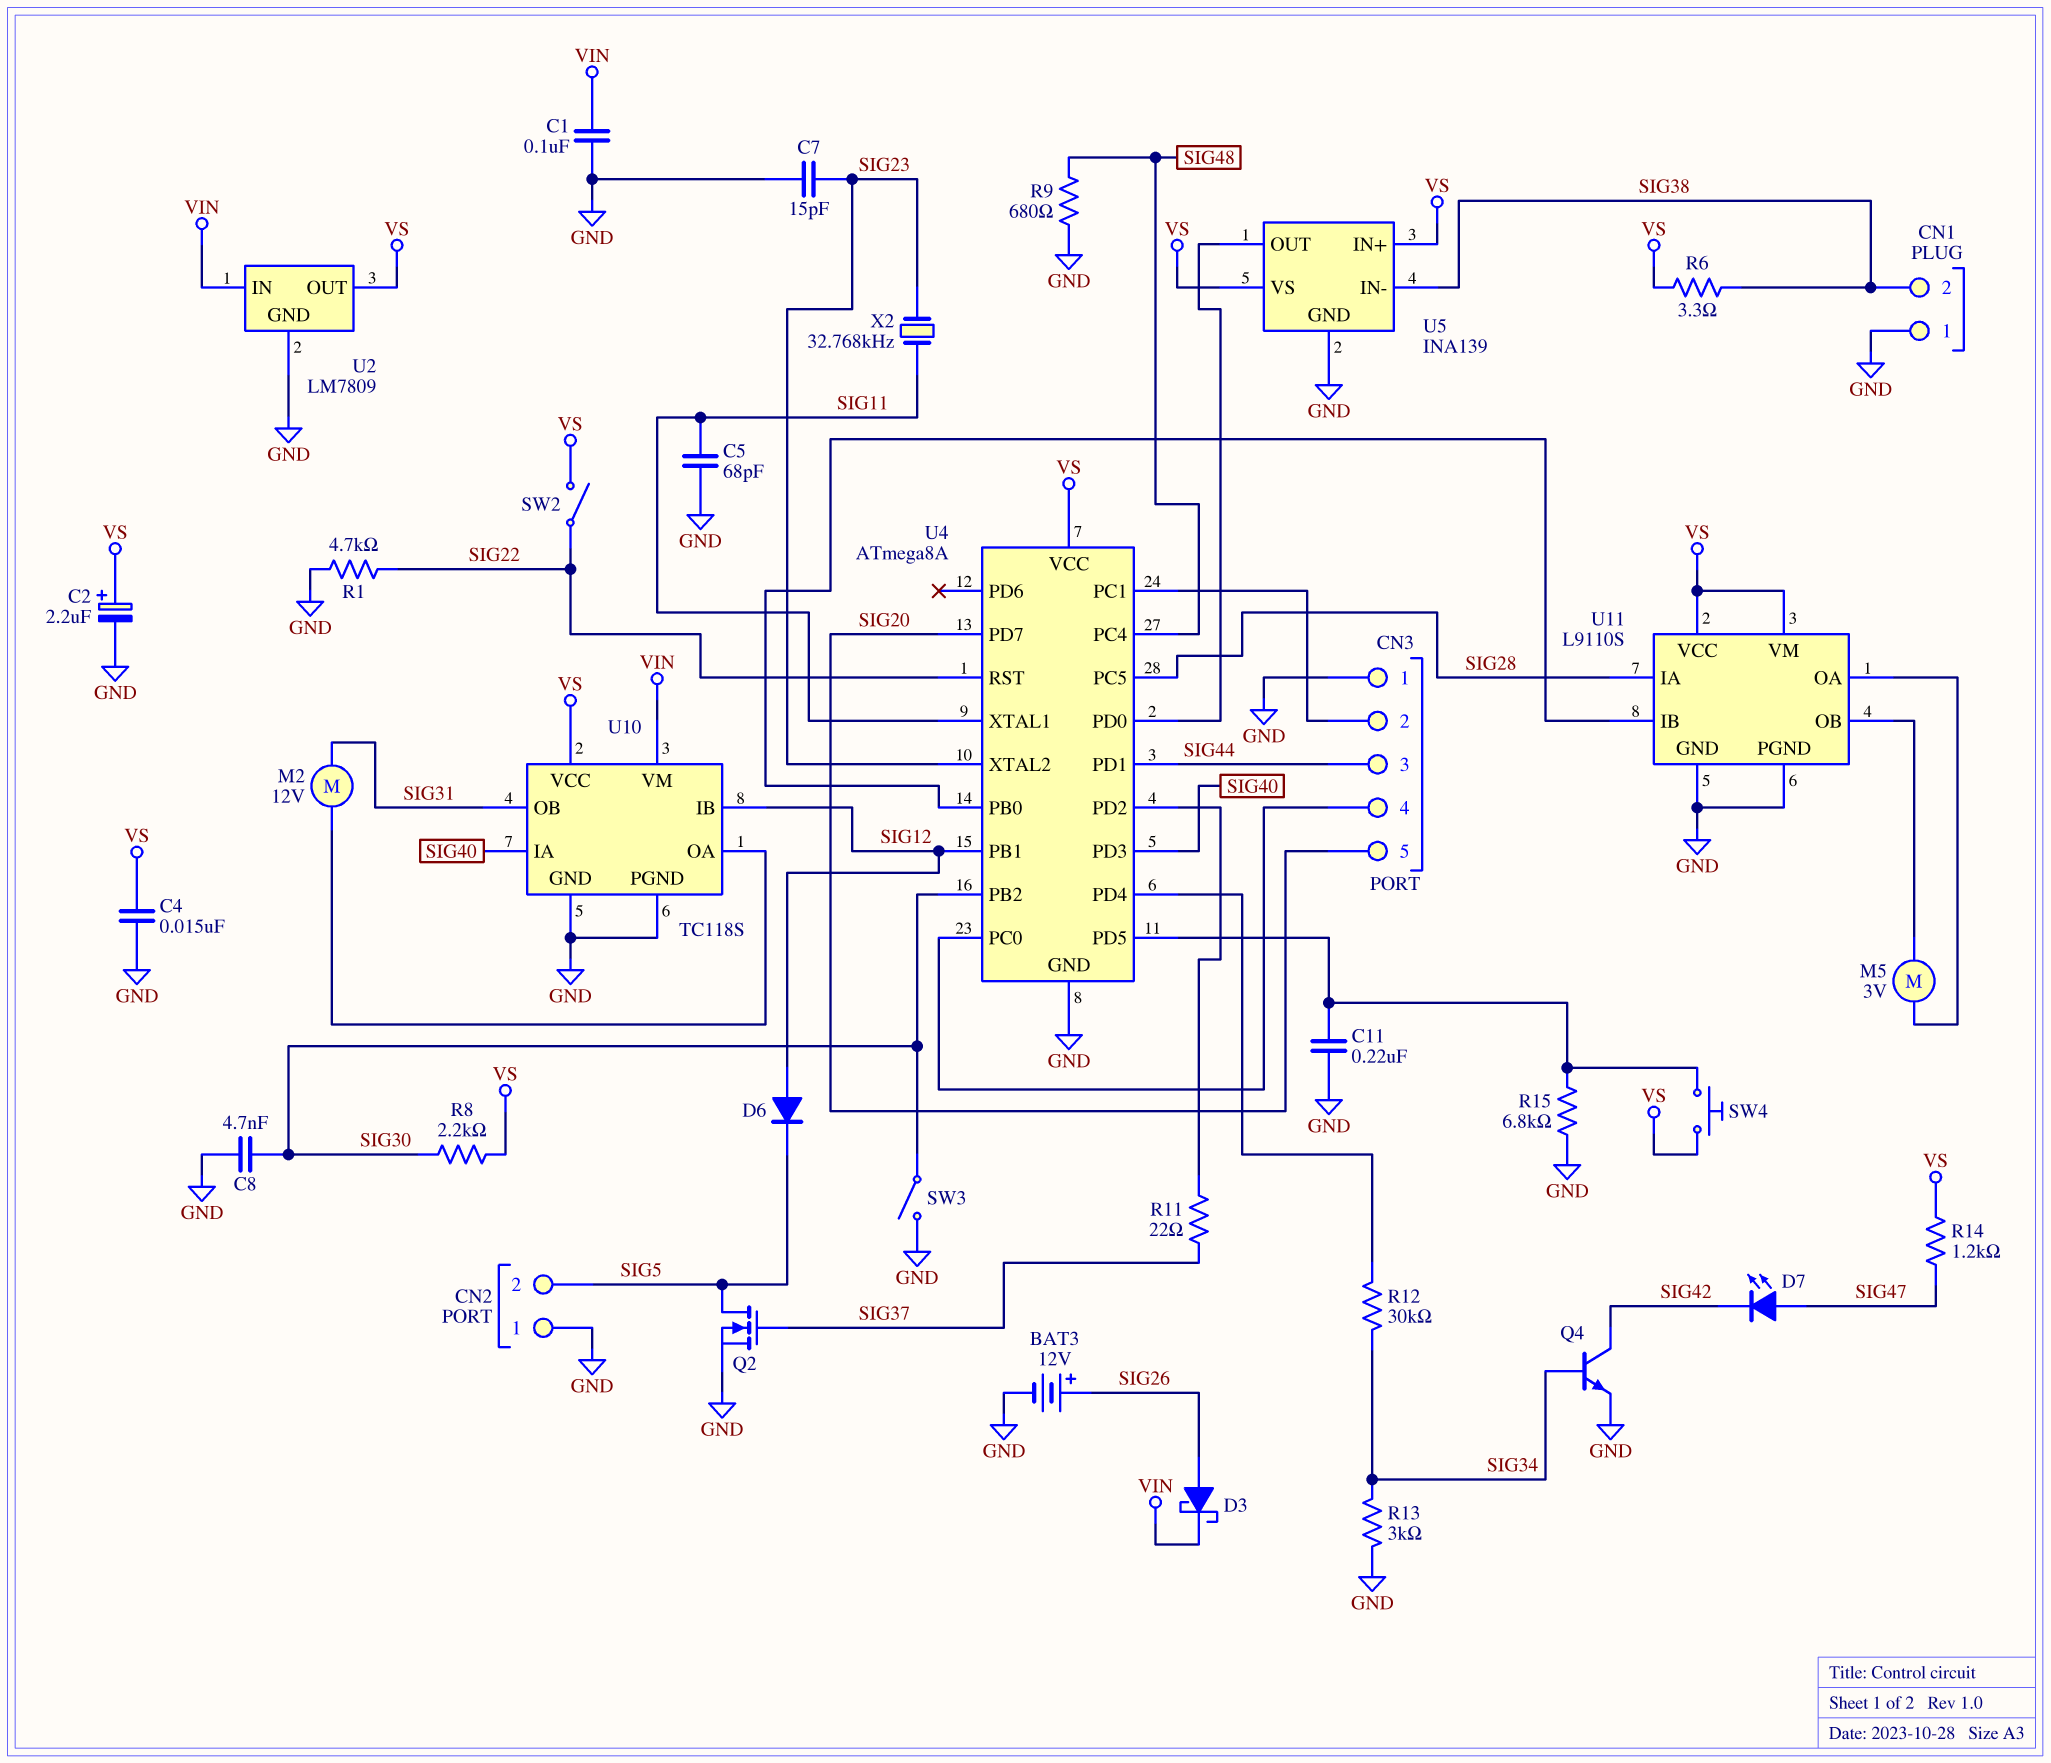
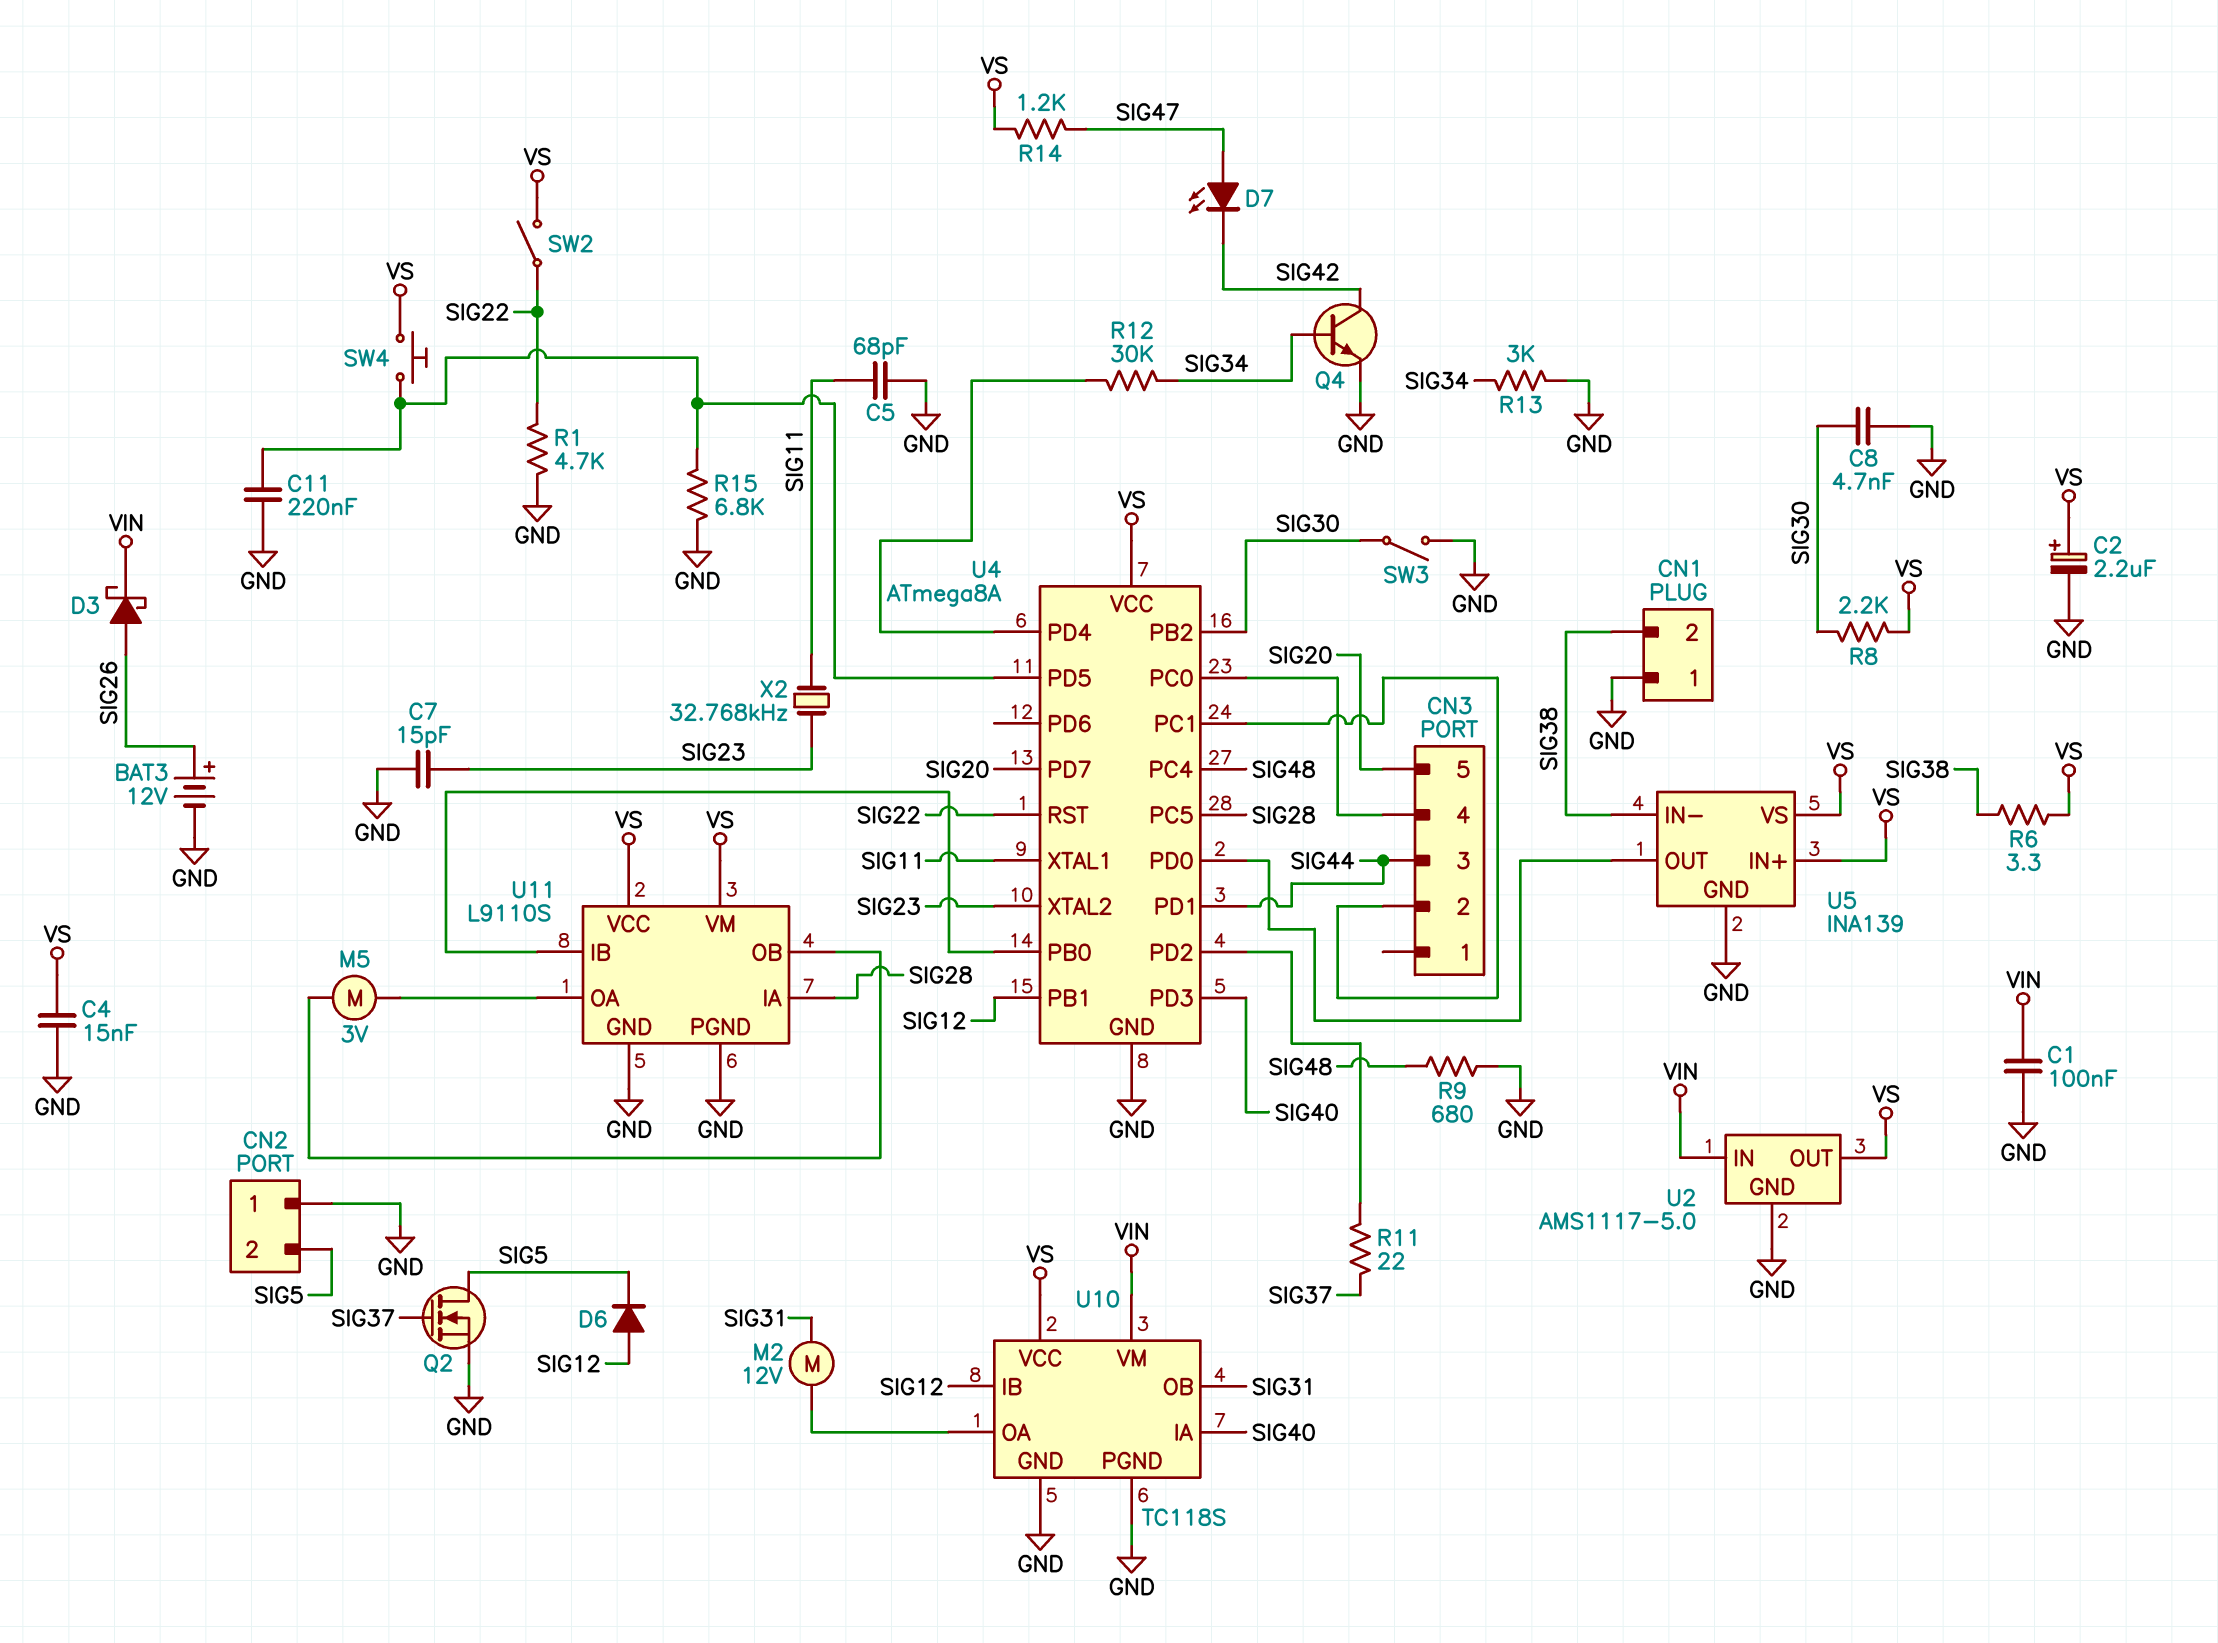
CN3 pin 1: GND -> none
U2: LM7809 -> AMS1117-5.0

